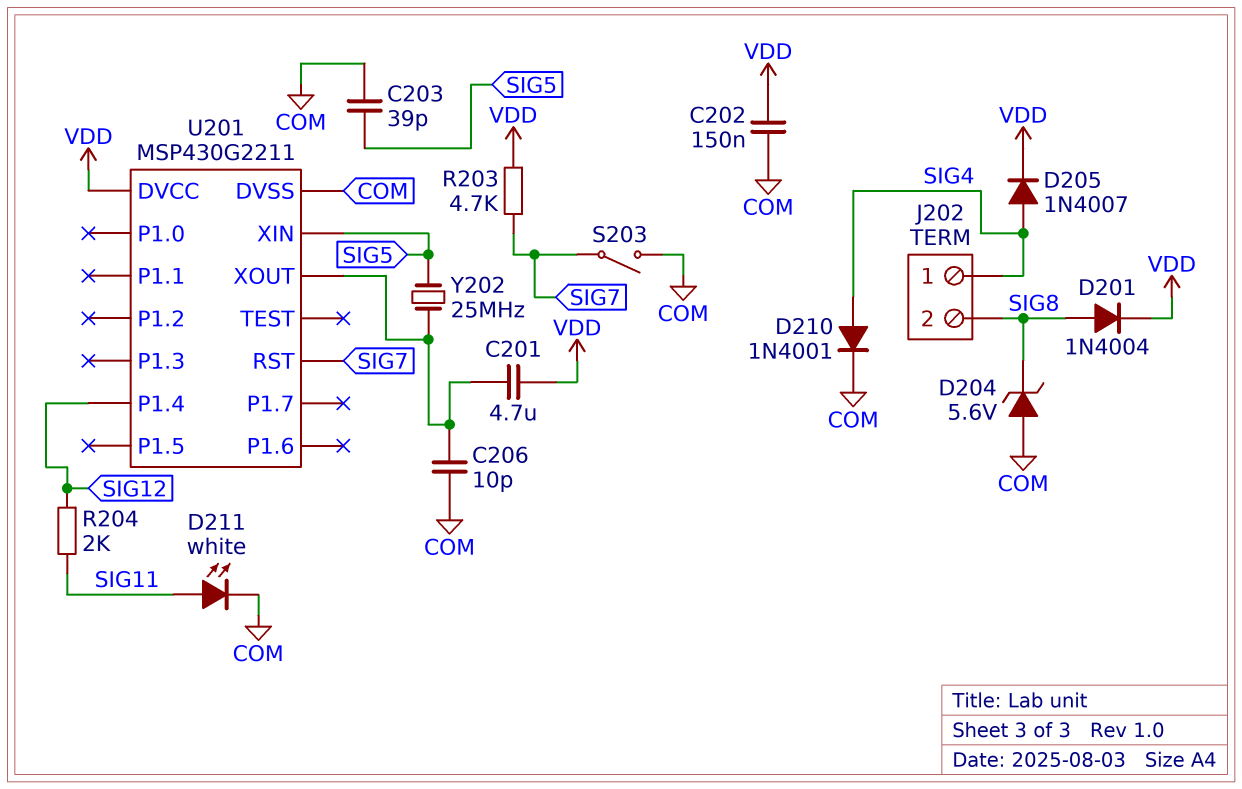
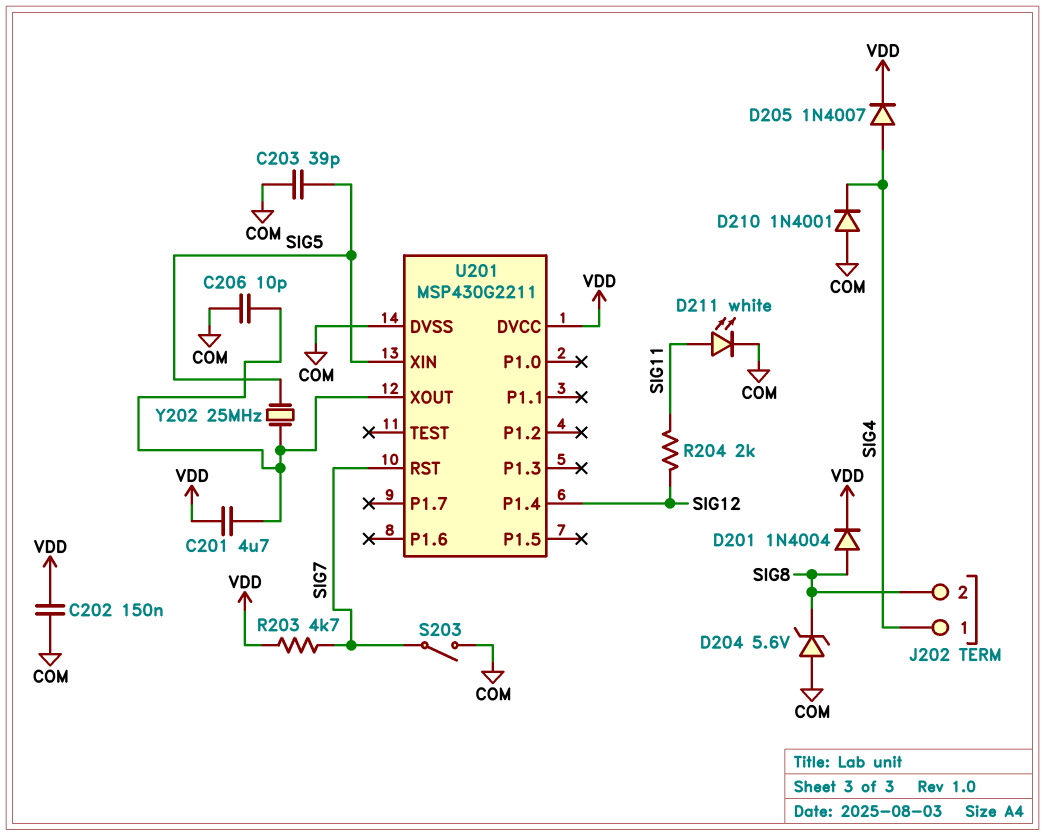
D210: diode 1N4001 (A SIG4, K COM) -> diode 1N4001 (A COM, K SIG4)

